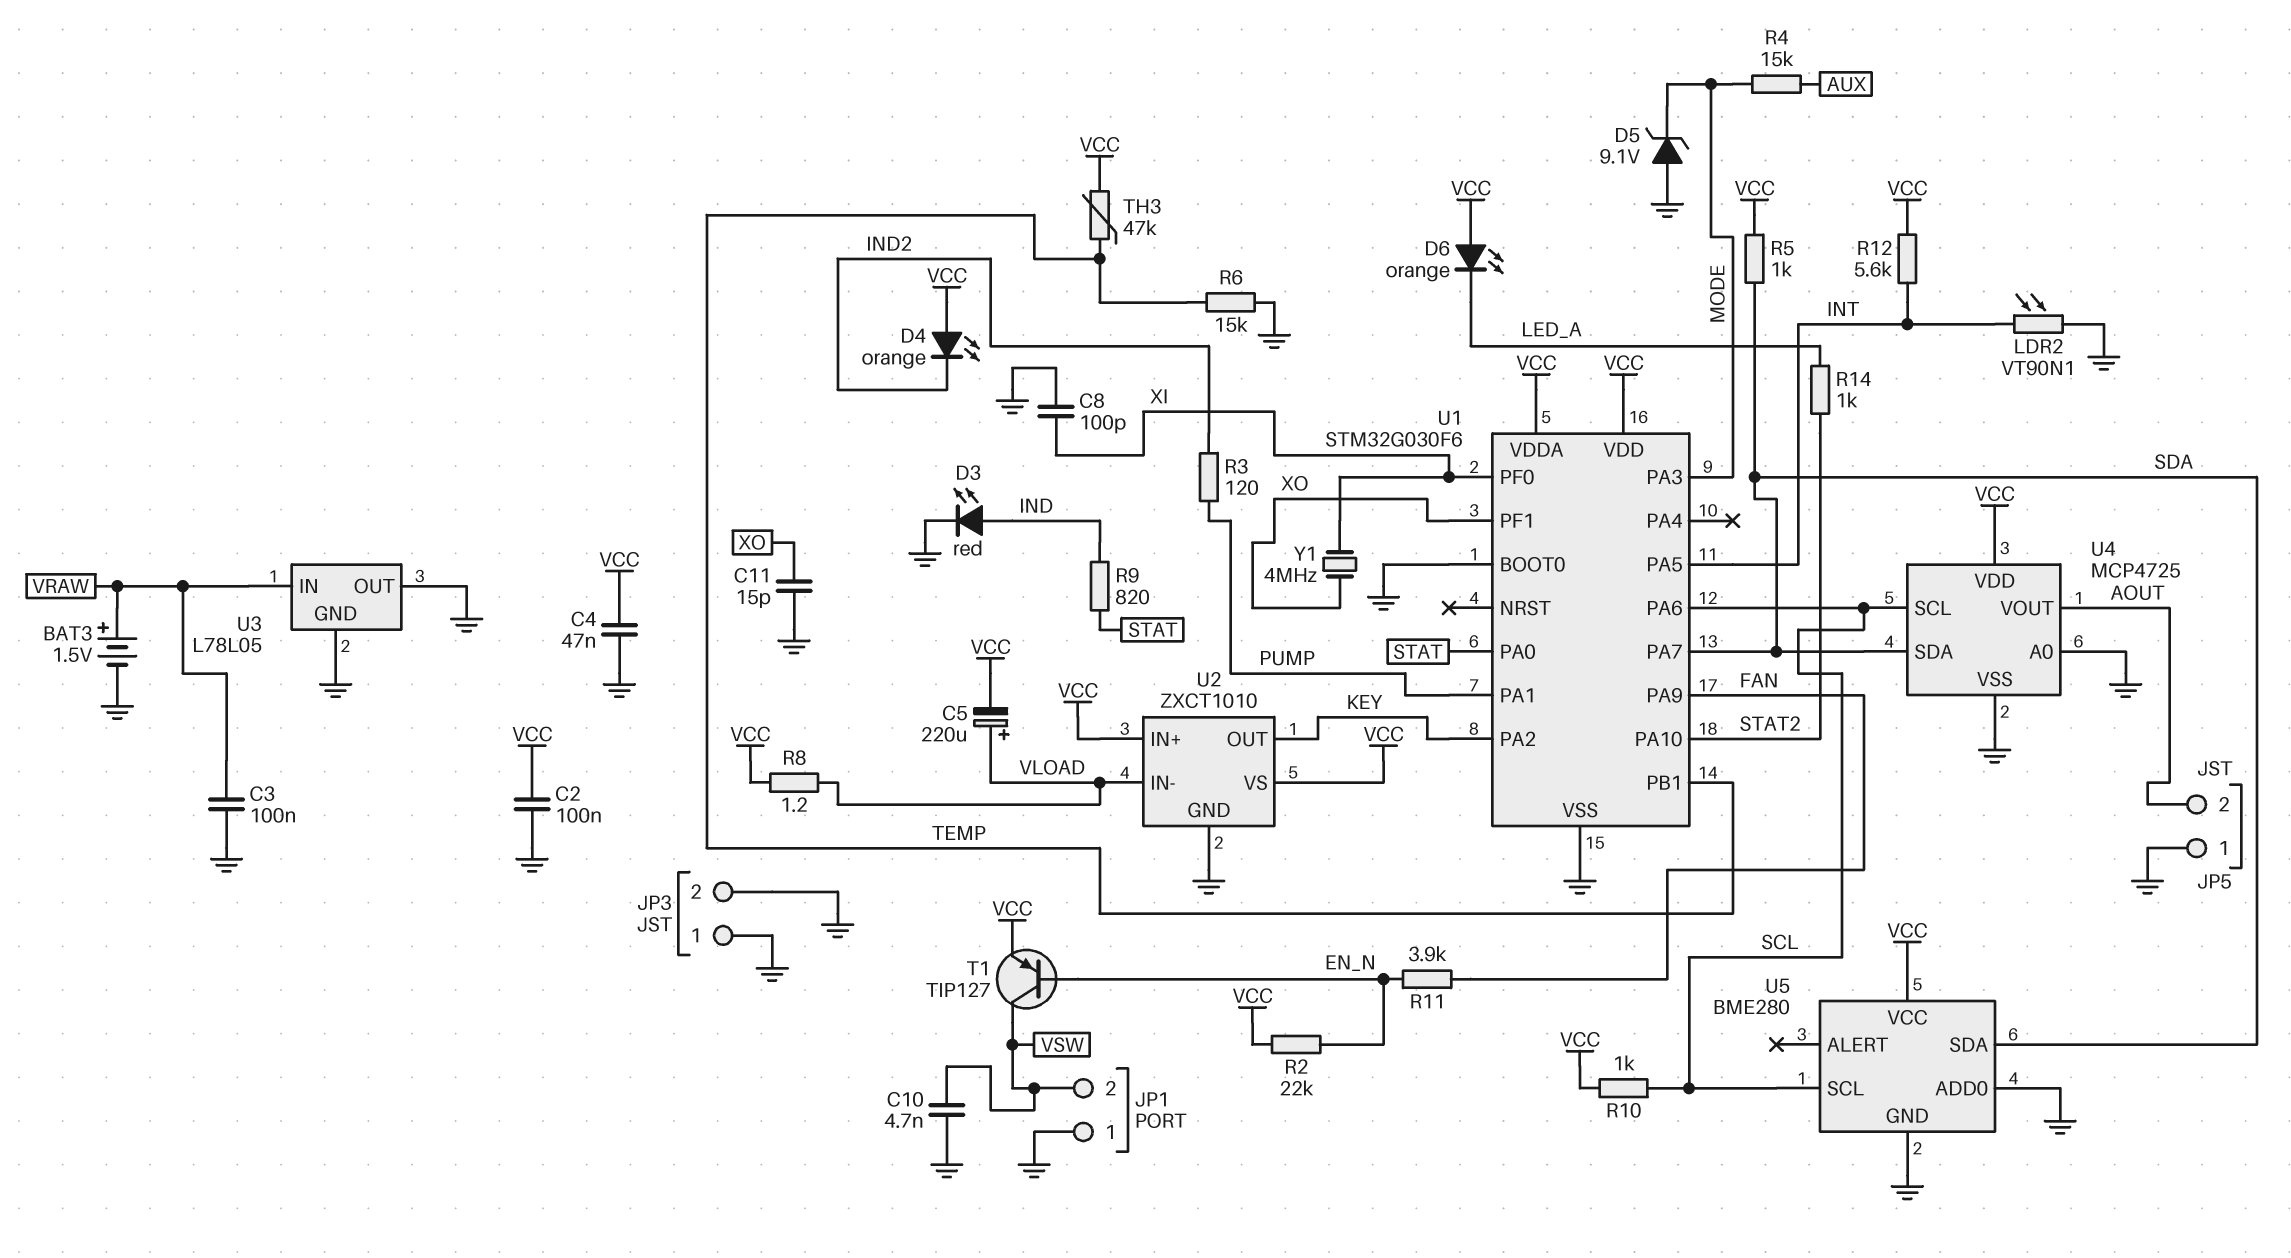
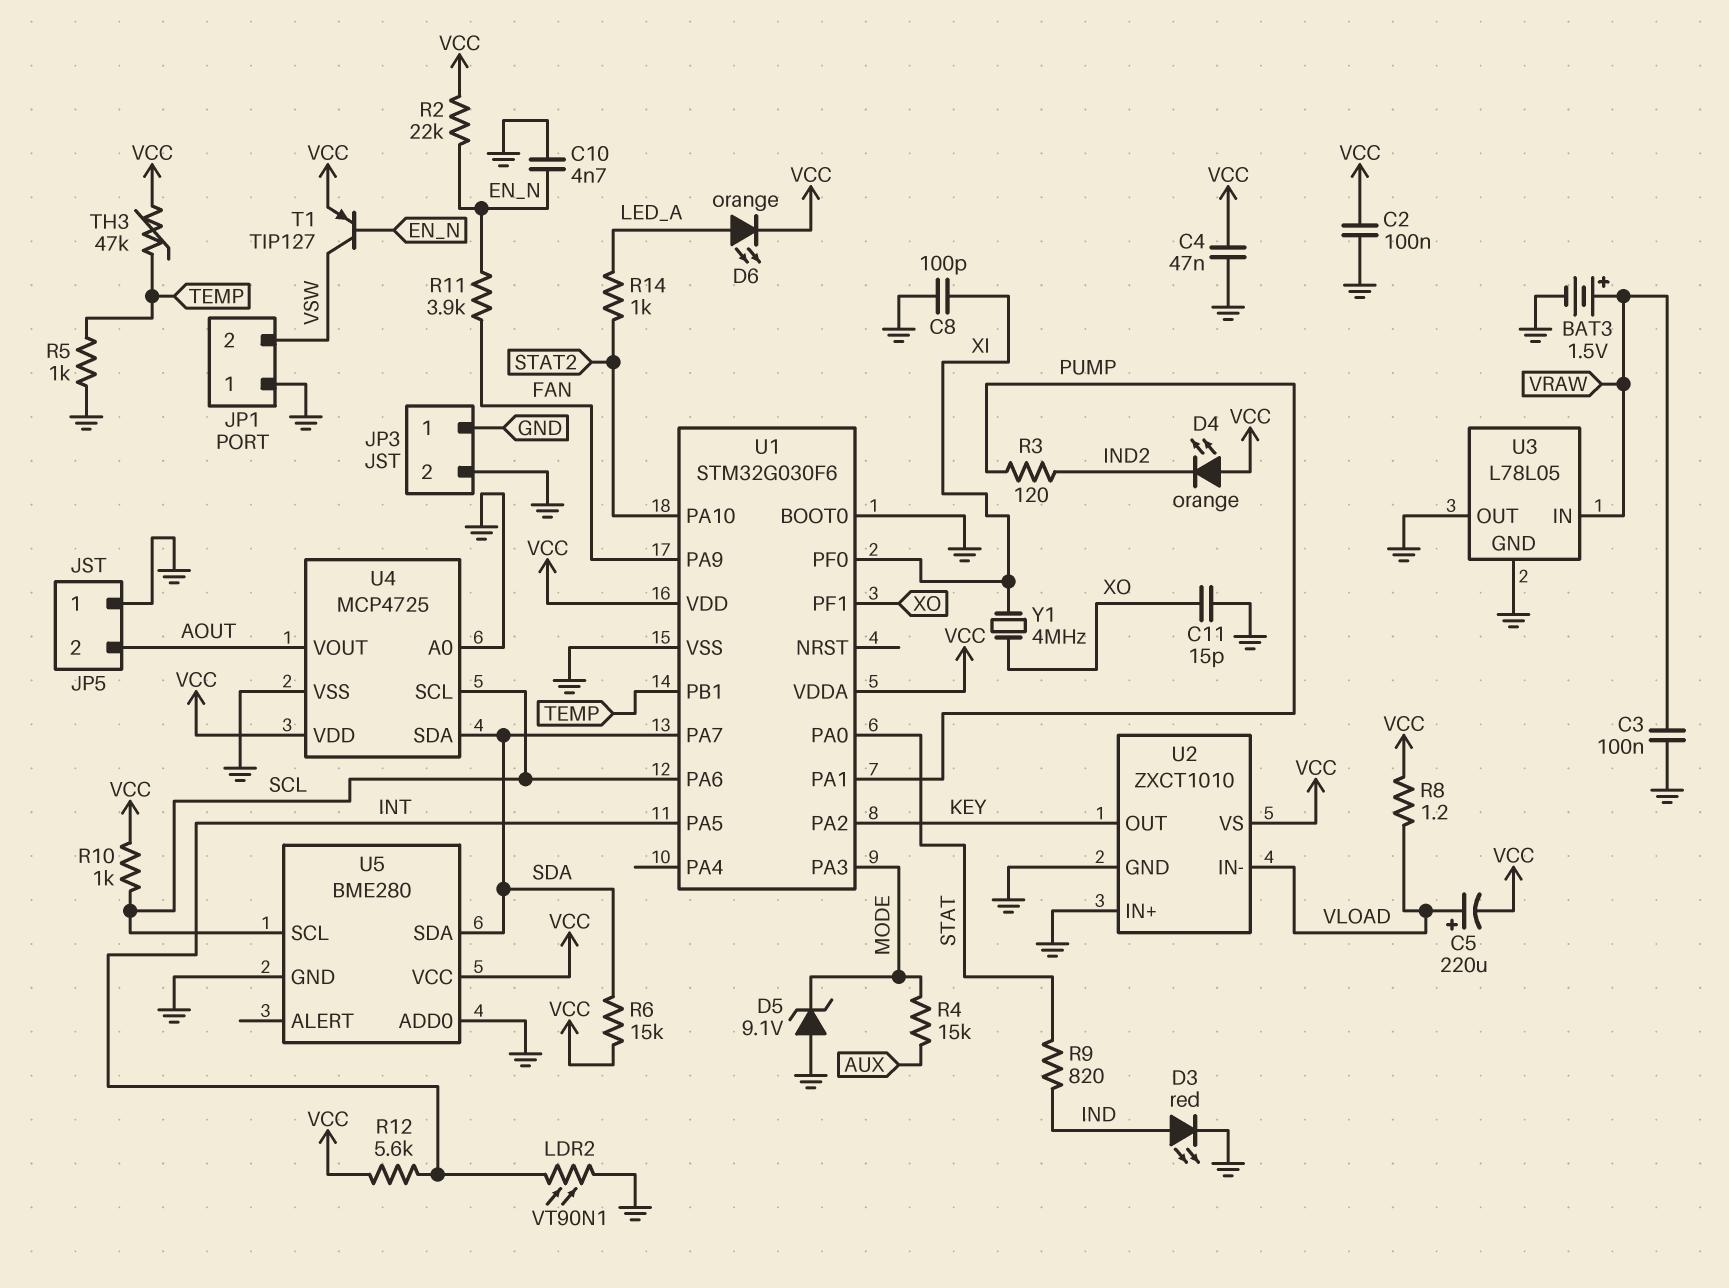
C10: 4.7nF (GND, VSW) -> 4.7nF (EN_N, GND)
D6: LED orange (A VCC, K LED_A) -> LED orange (A LED_A, K VCC)
R5: 1k (SDA, VCC) -> 1k (GND, TEMP)
R6: 15k (GND, TEMP) -> 15k (SDA, VCC)
U2 pin IN+: VCC -> GND

